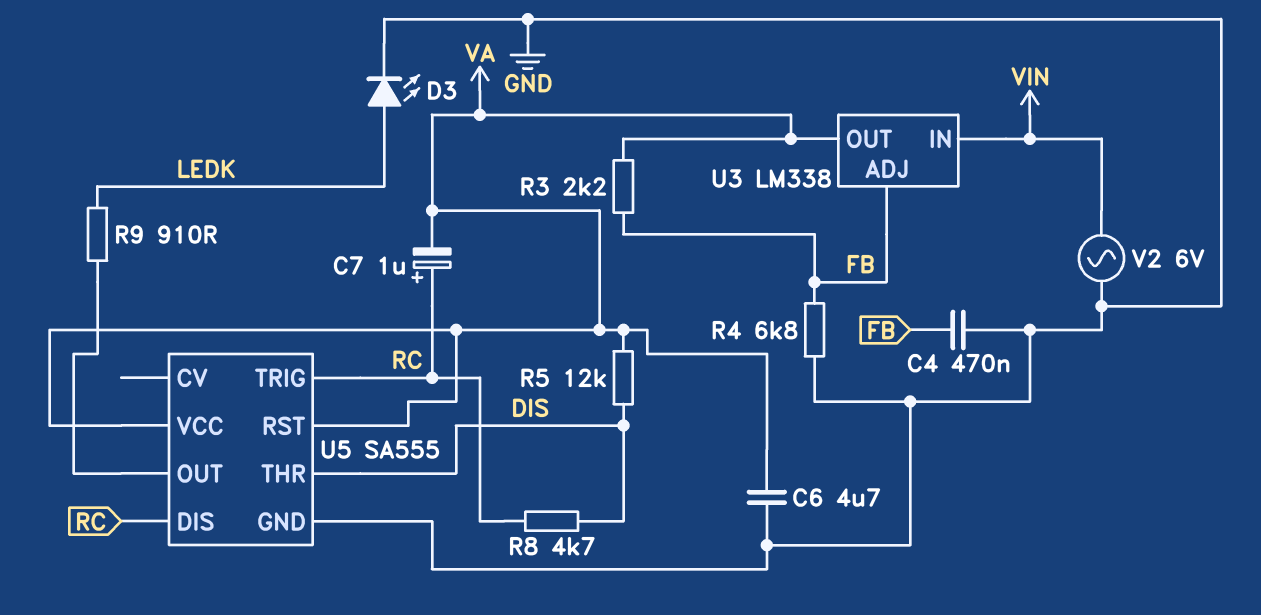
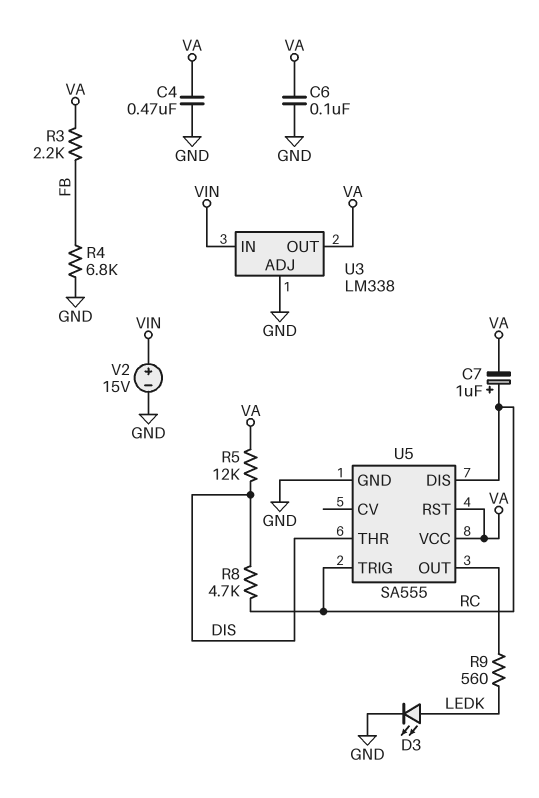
C4: 470nF (FB, GND) -> 470nF (GND, VA)
C6: 4.7uF (GND, VA) -> 100nF (GND, VA)
R9: 910 (LEDK, U5/OUT) -> 560 (LEDK, U5/OUT)
U3 pin ADJ: FB -> GND
V2: AC 6V (GND, VIN) -> 15V (plus VIN, minus GND)

